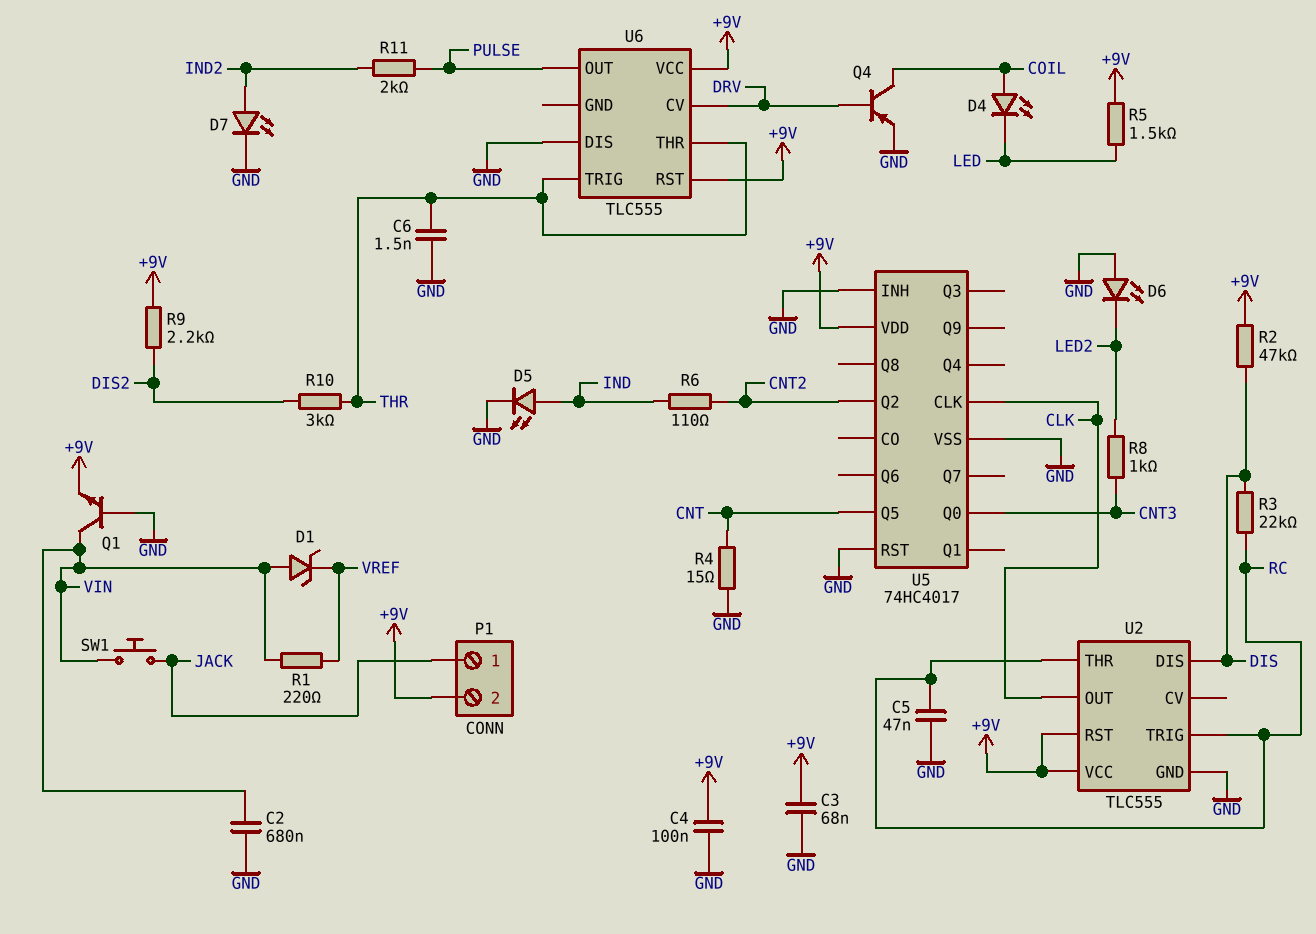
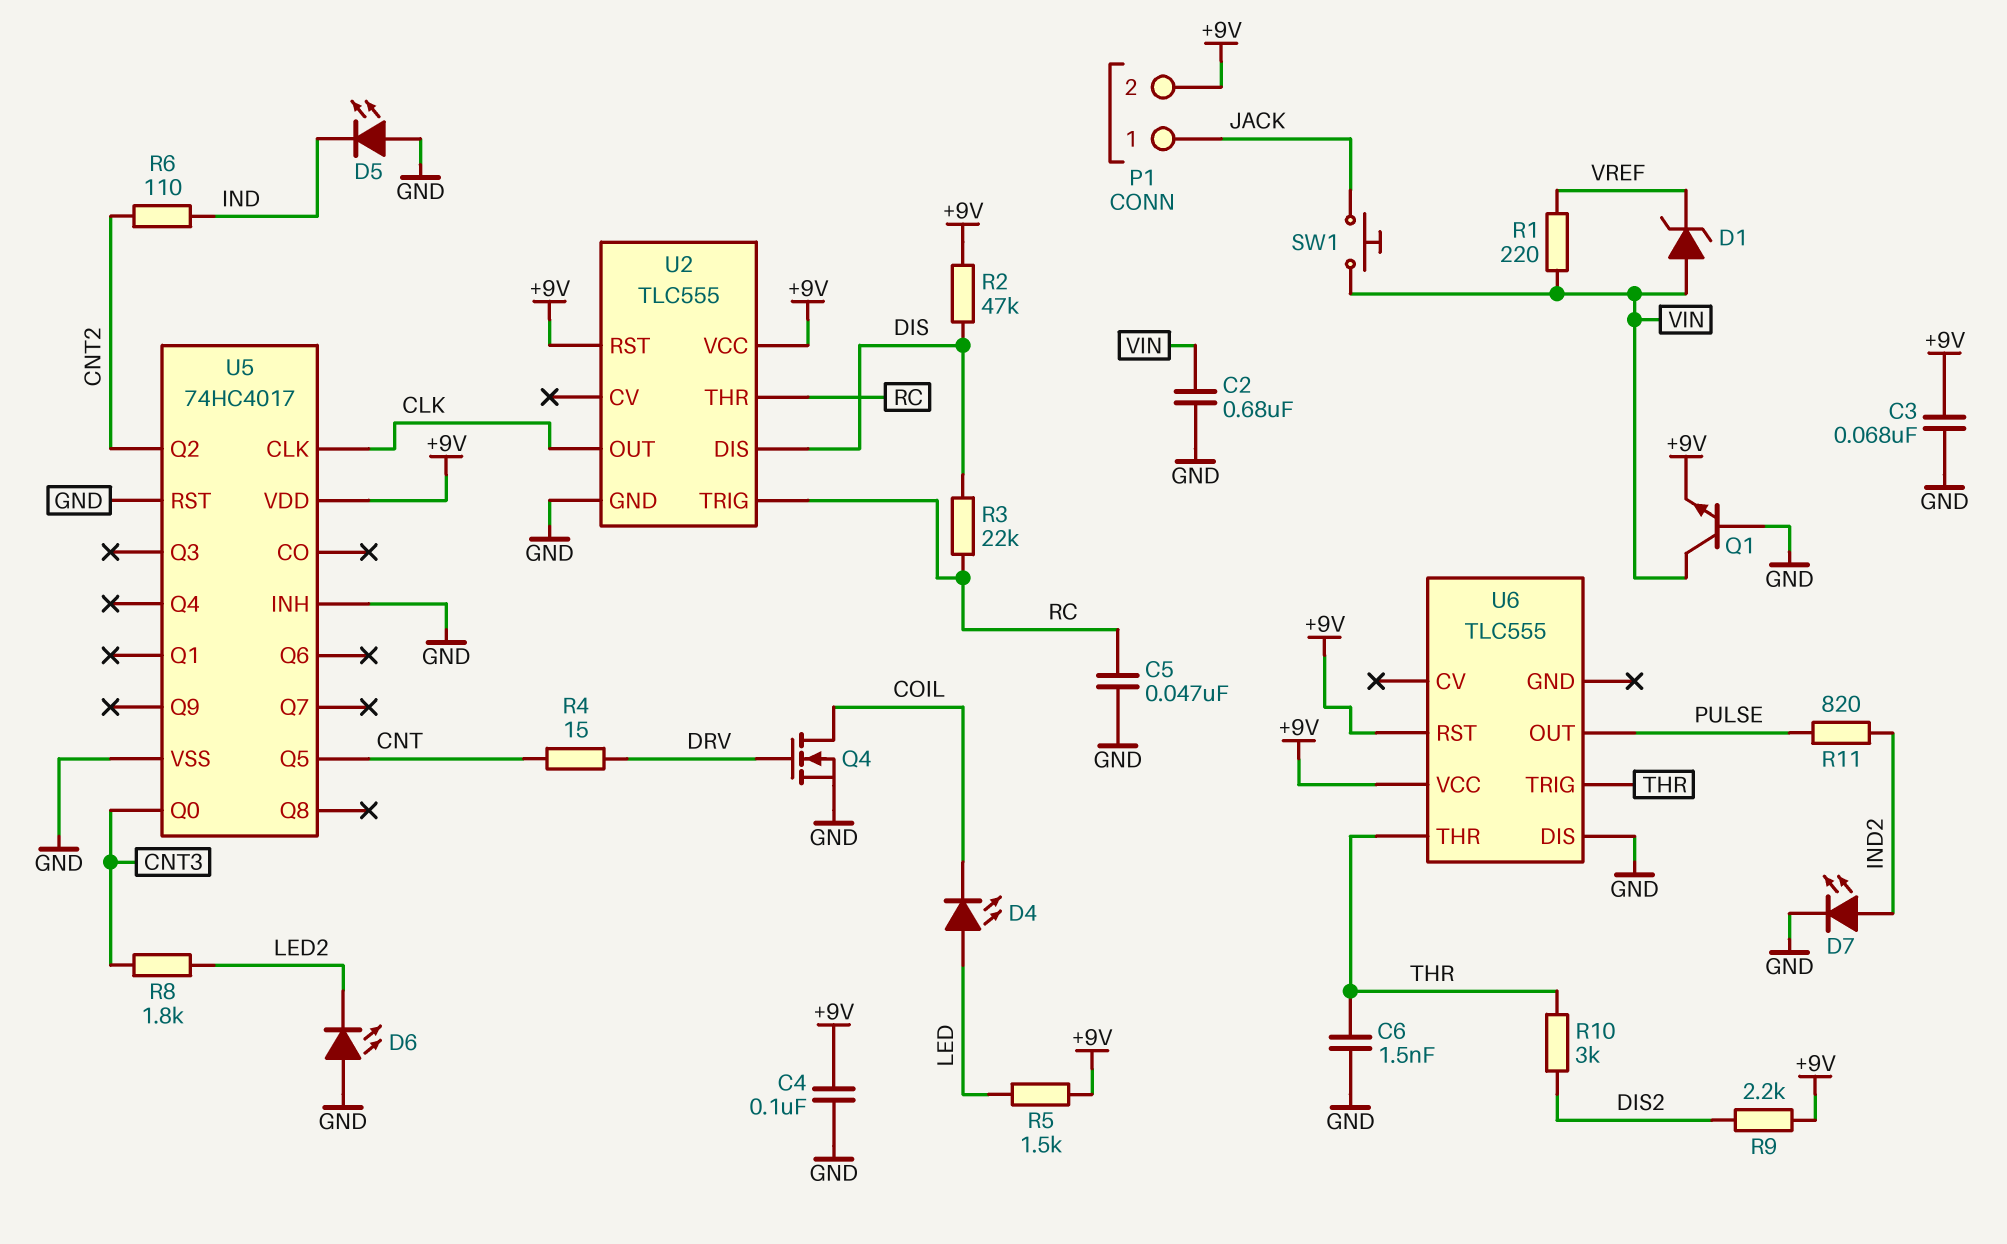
D4: LED (A COIL, K LED) -> LED (A LED, K COIL)
D5: LED (A IND, K GND) -> LED (A GND, K IND)
Q4: PNP (B DRV, C COIL, E GND) -> NMOS (G DRV, D COIL, S GND)
R4: 15 (CNT, GND) -> 15 (CNT, DRV)
R8: 1k (CNT3, LED2) -> 1.8k (CNT3, LED2)
R11: 2k (IND2, PULSE) -> 820 (IND2, PULSE)
U6 pin CV: DRV -> none

